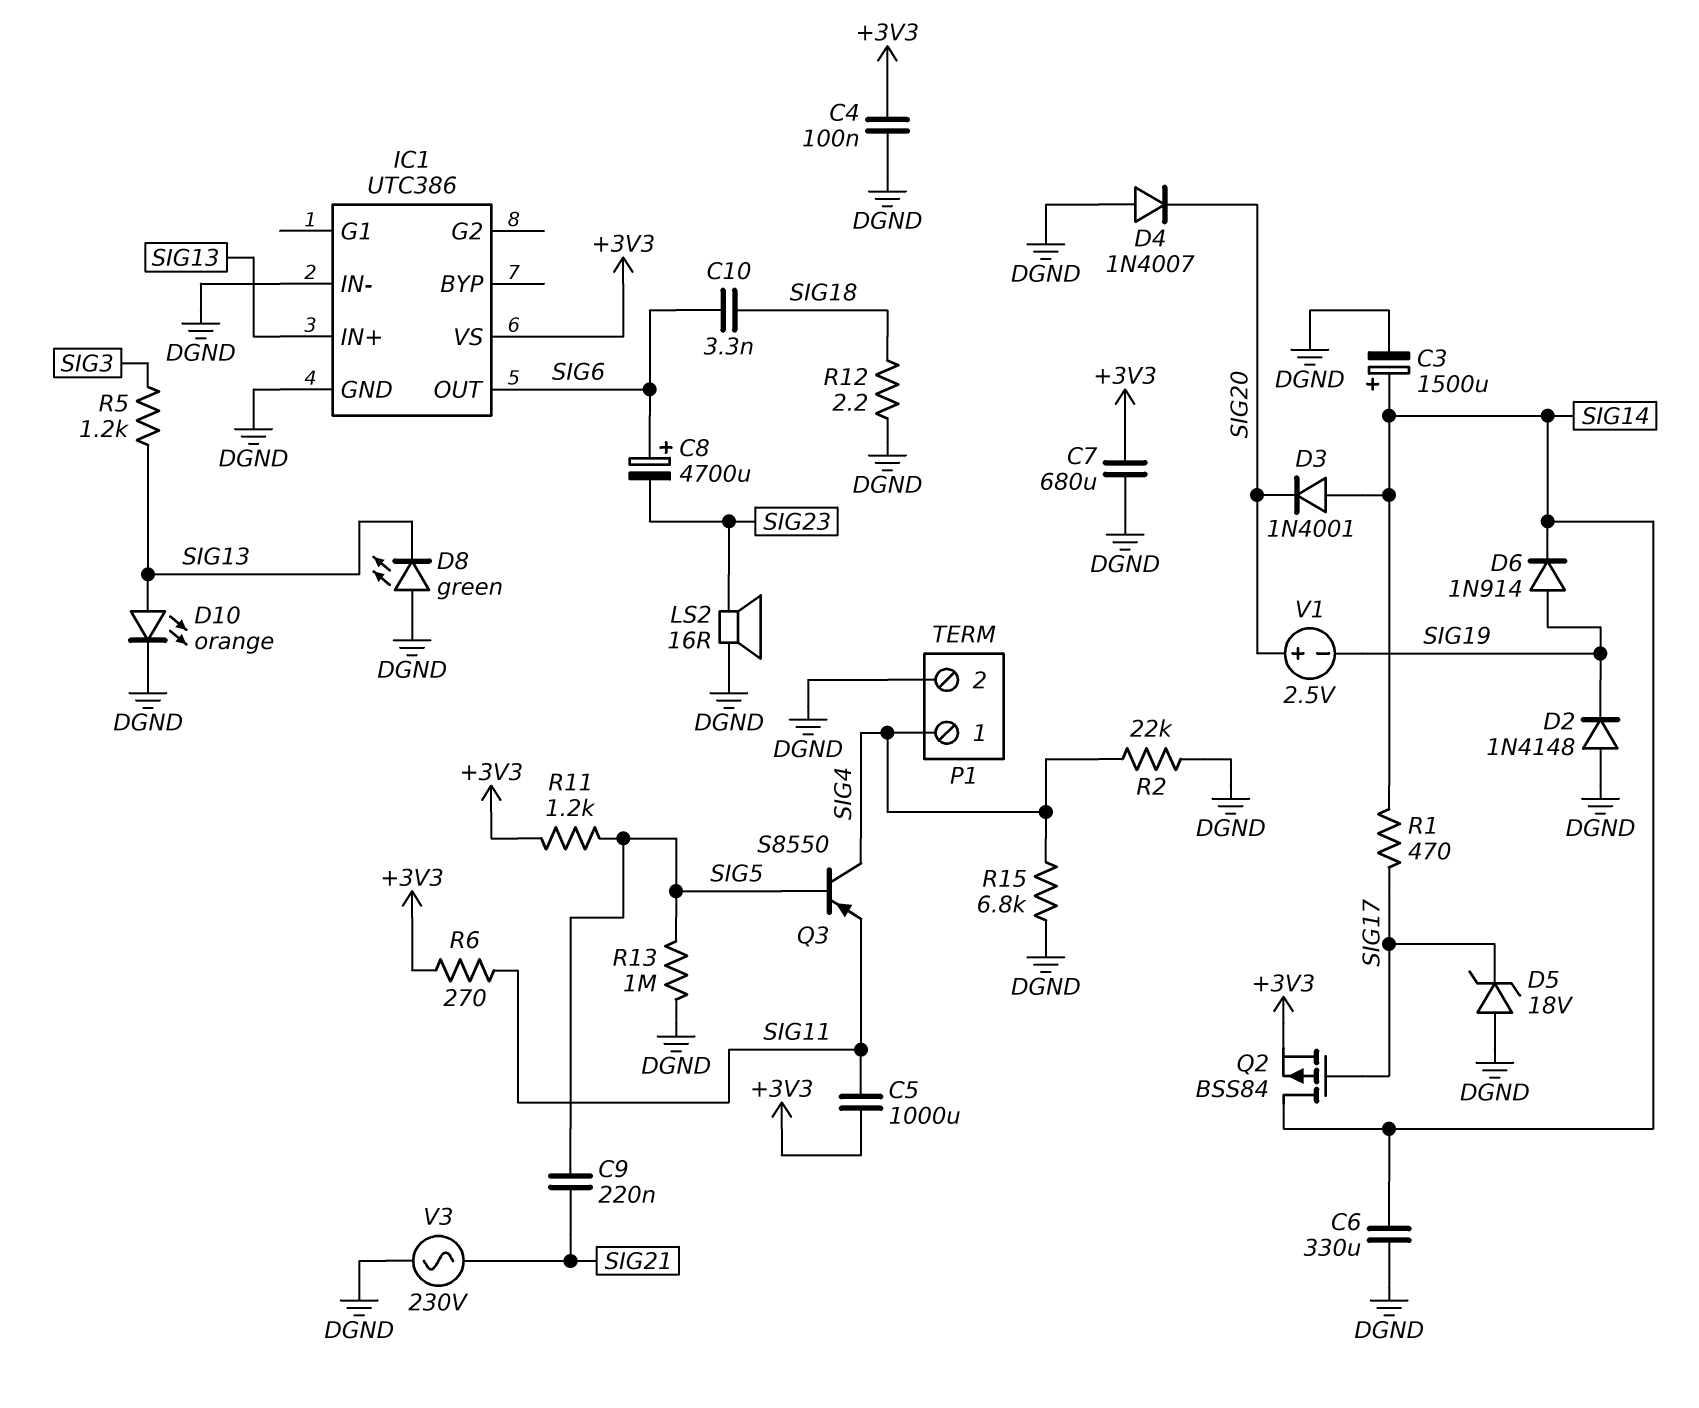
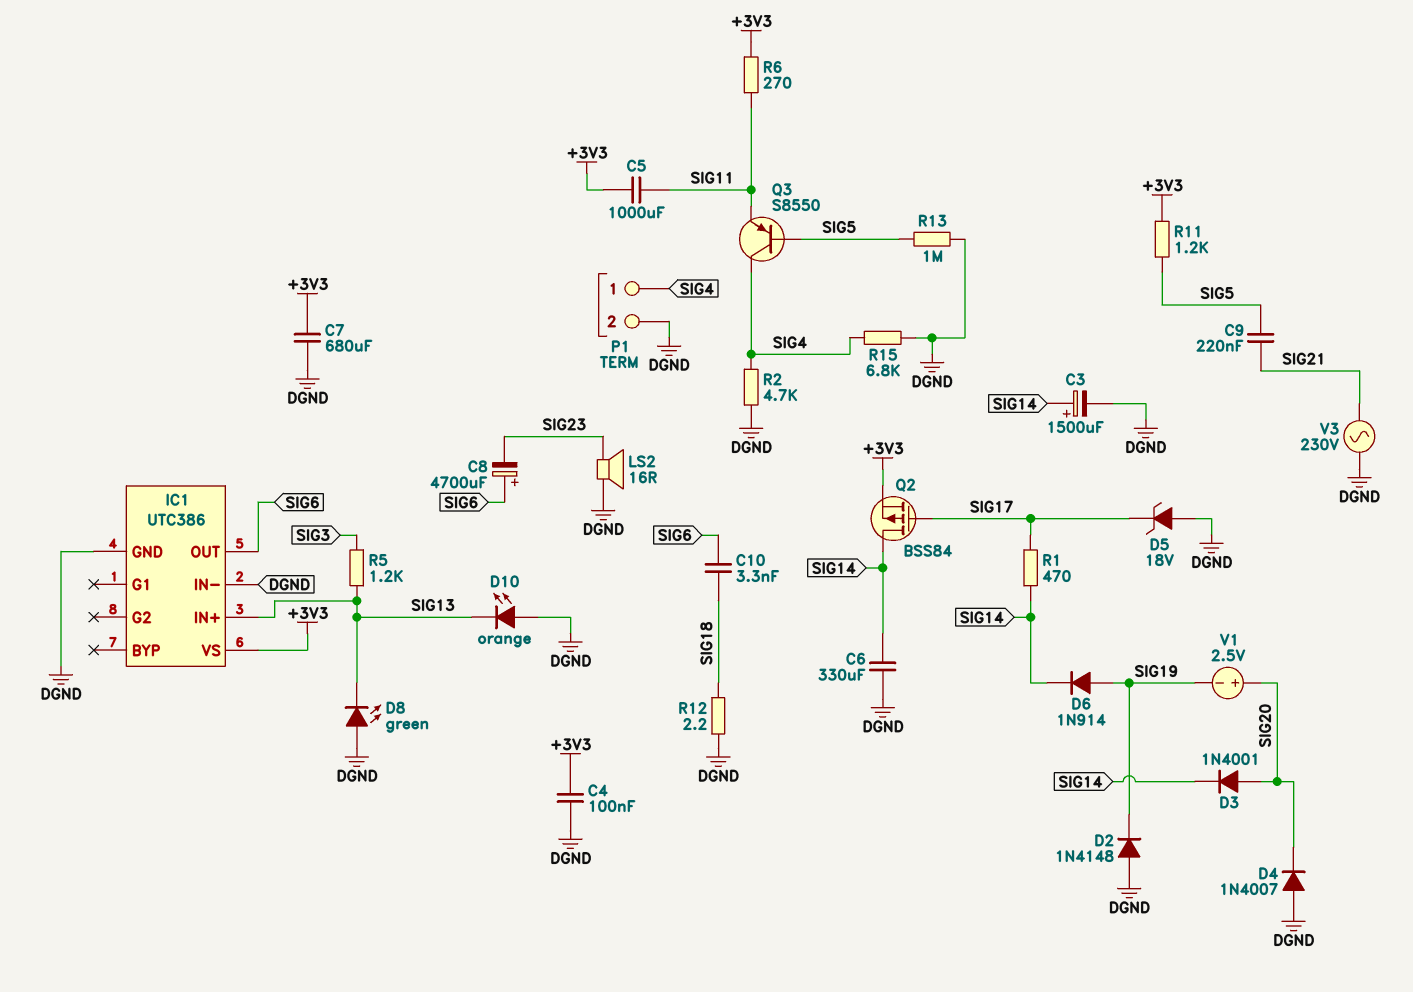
D3: diode 1N4001 (A SIG14, K SIG20) -> diode 1N4001 (A SIG20, K SIG14)
D10: LED orange (A SIG13, K DGND) -> LED orange (A DGND, K SIG13)
R2: 22k (DGND, SIG4) -> 4.7k (DGND, SIG4)

